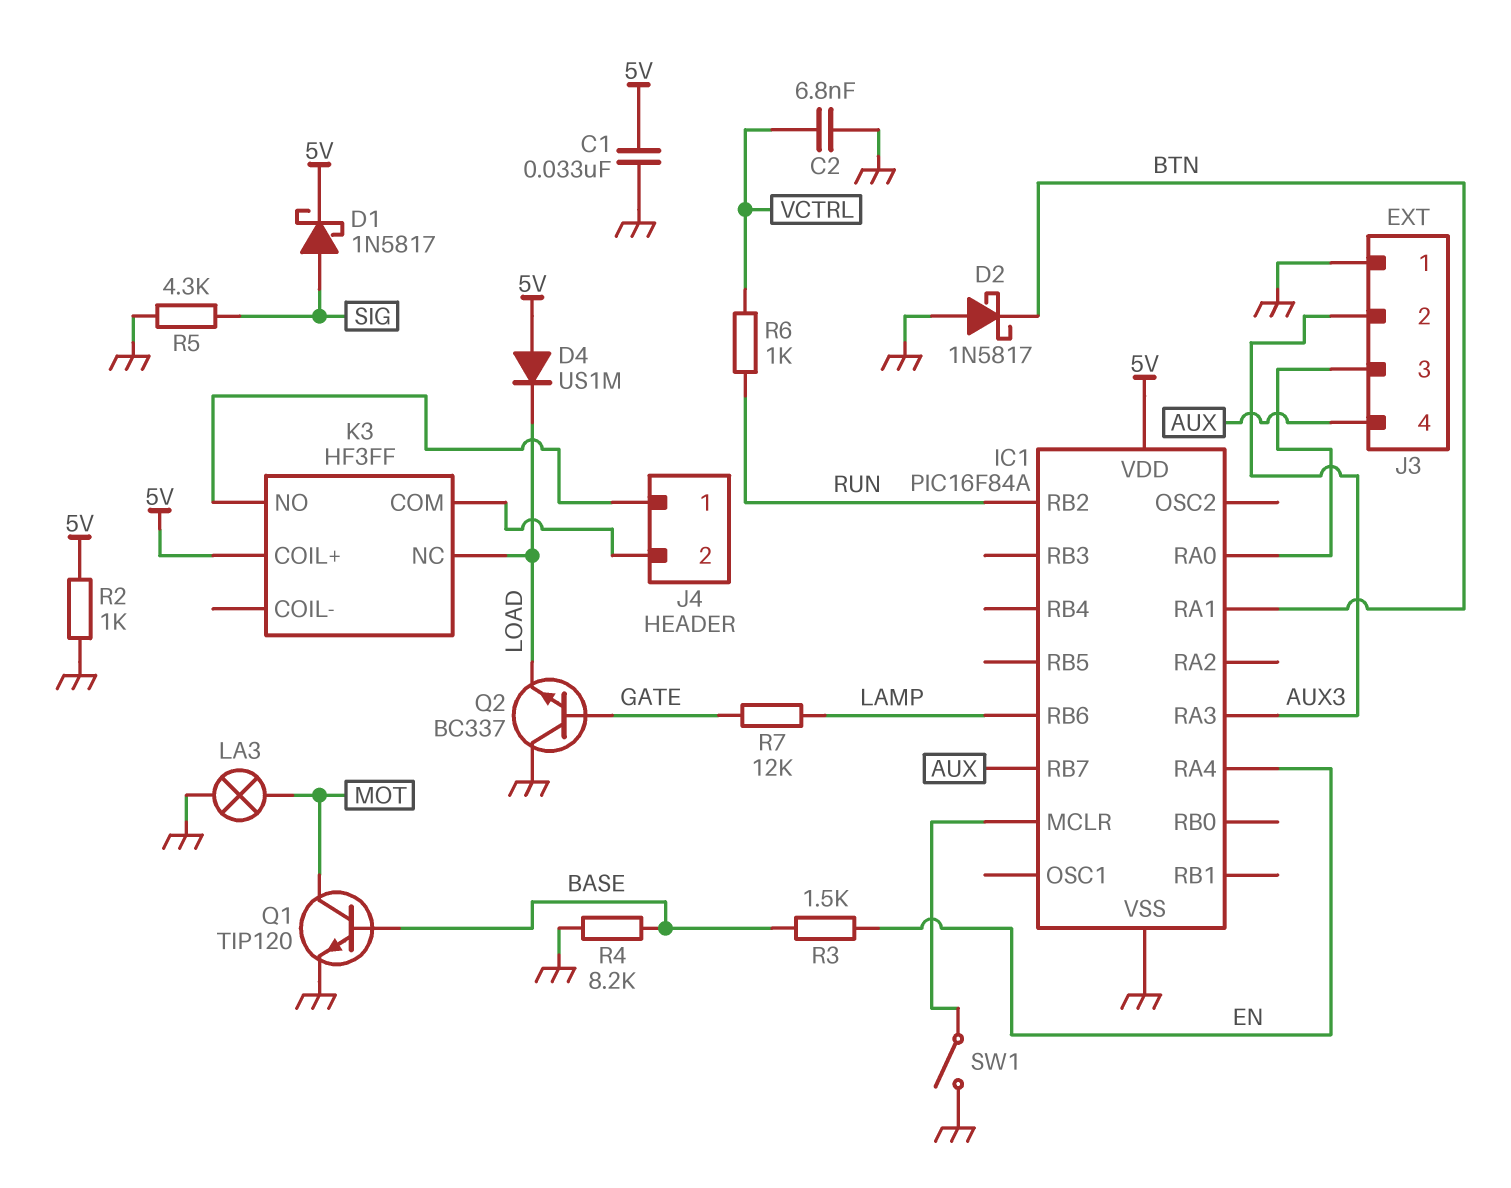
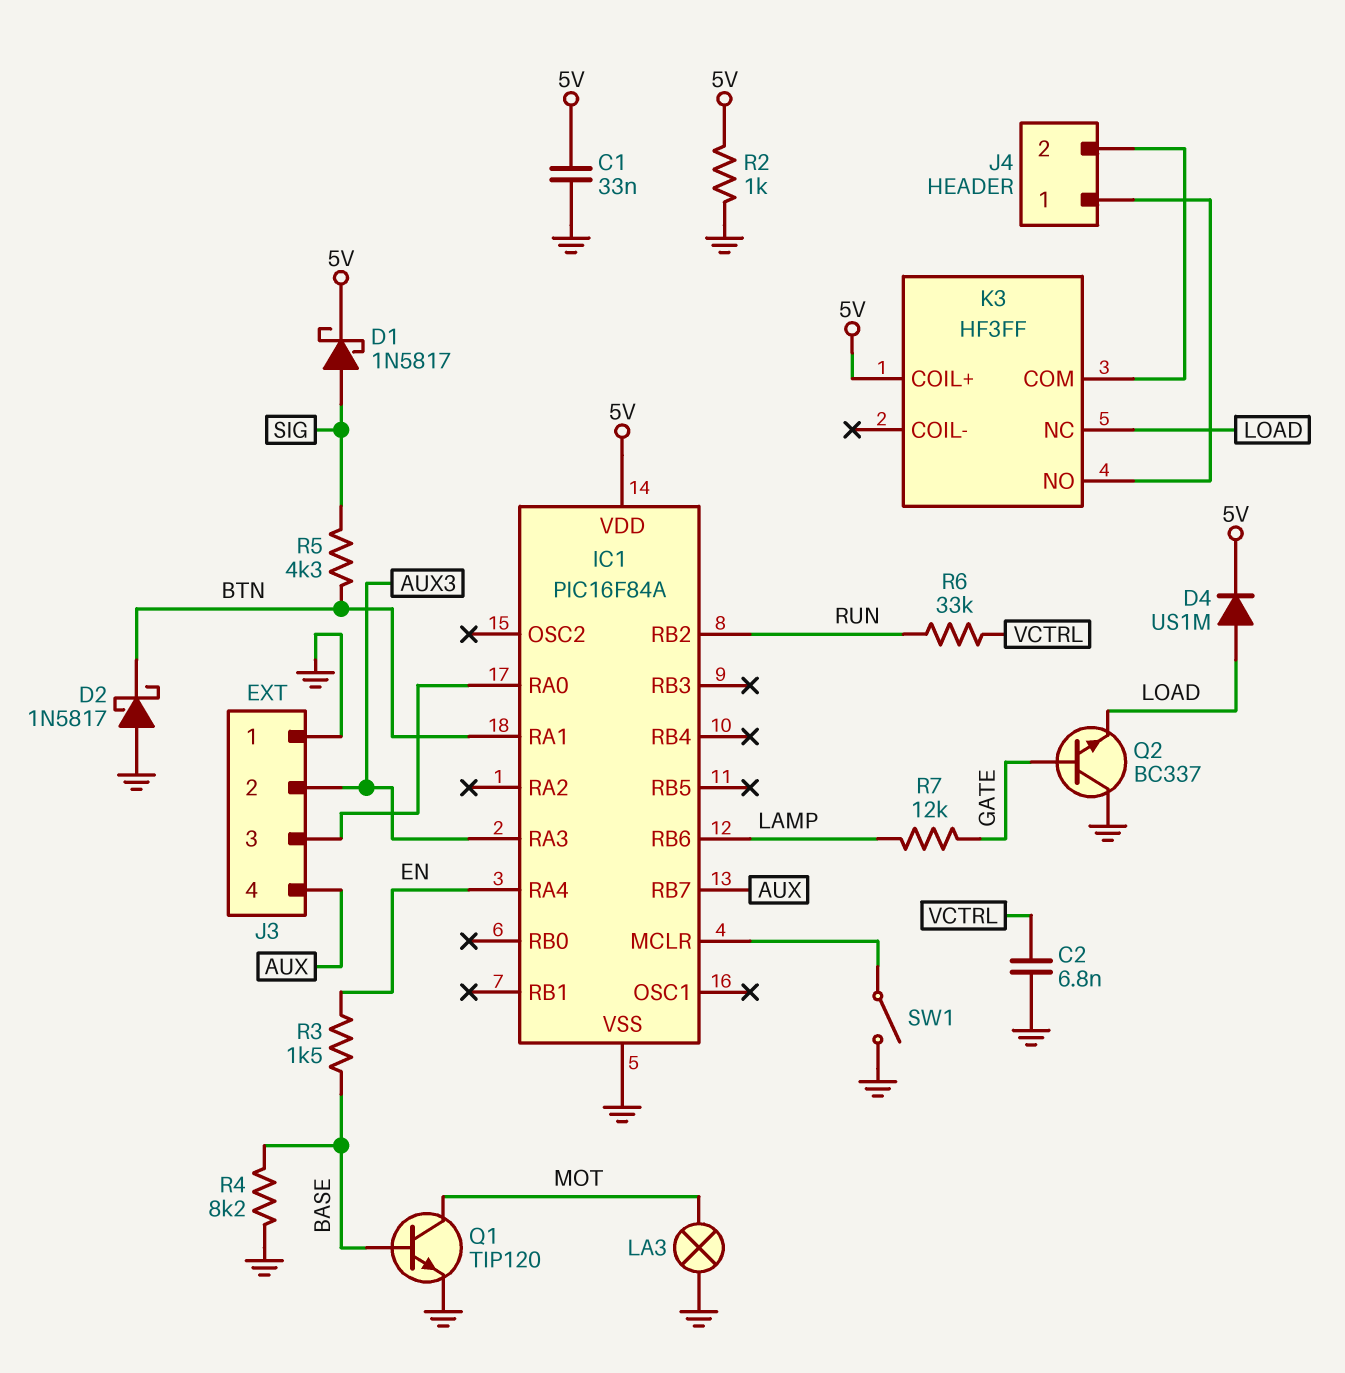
D4: diode US1M (A 5V, K LOAD) -> diode US1M (A LOAD, K 5V)
R5: 4.3k (GND, SIG) -> 4.3k (BTN, SIG)
R6: 1k (RUN, VCTRL) -> 33k (RUN, VCTRL)

